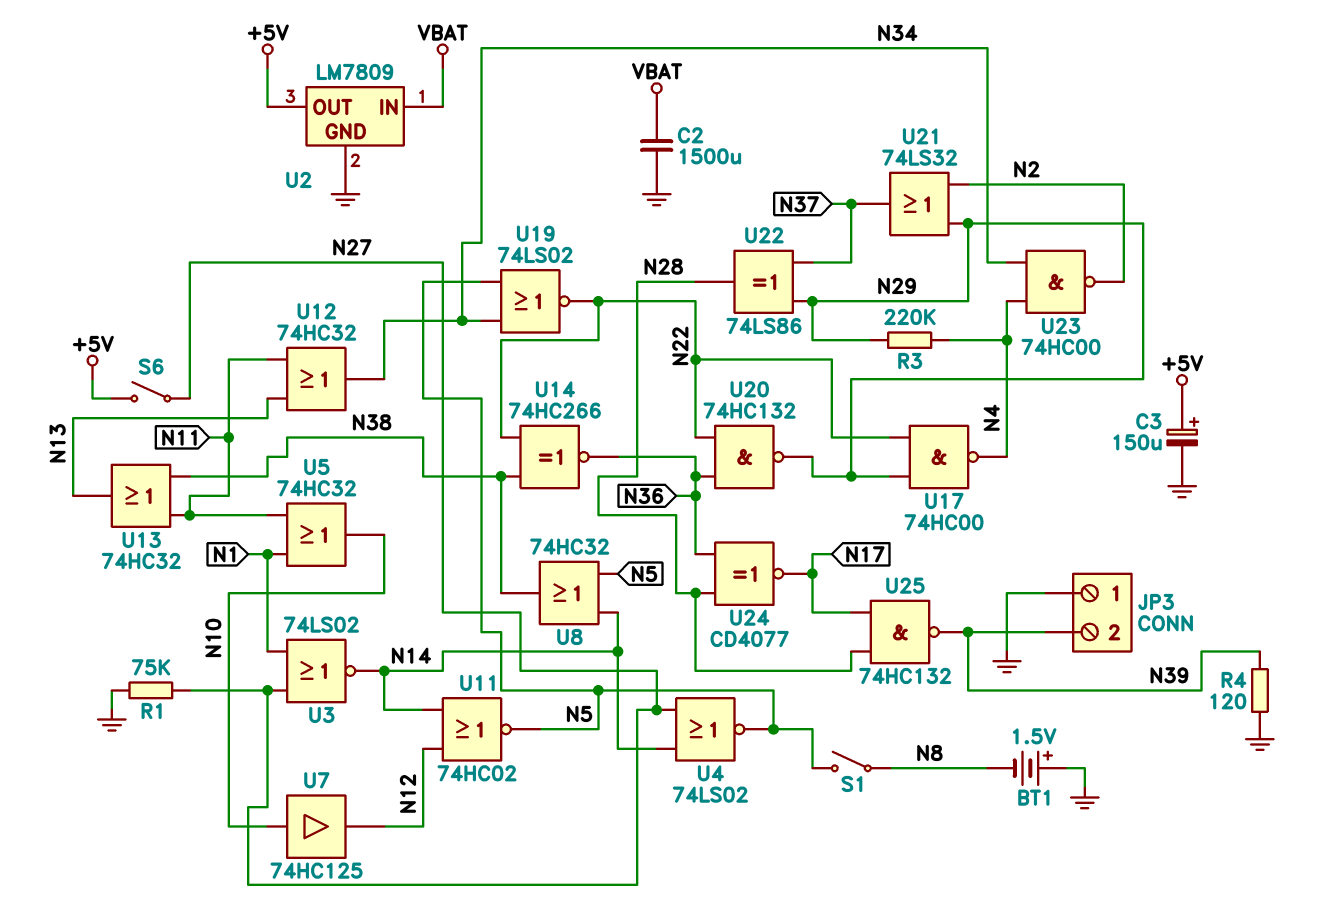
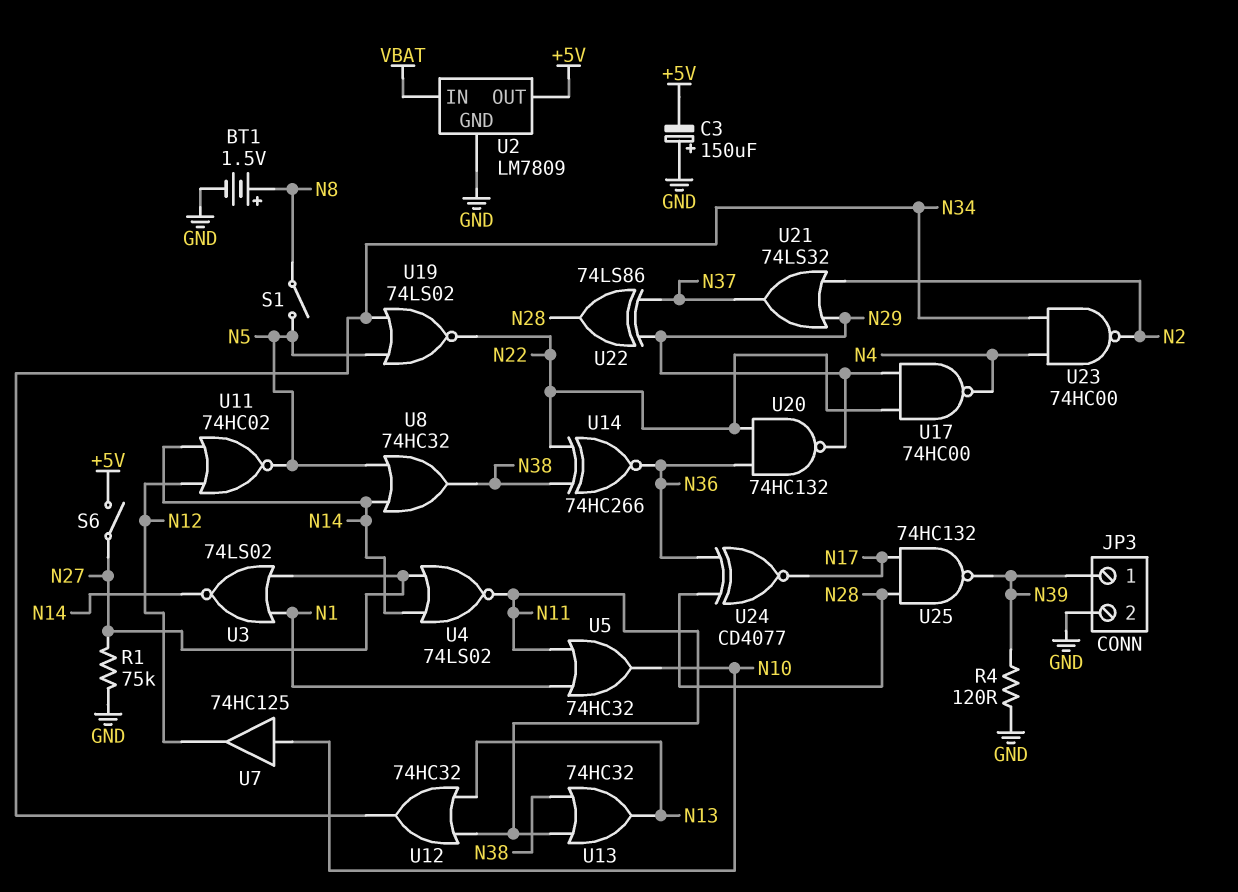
BT1: 1.5V (plus GND, minus N8) -> 1.5V (plus N8, minus GND)
C2: 1500uF (GND, VBAT) -> none
C3: 150uF (plus +5V, minus GND) -> 150uF (plus GND, minus +5V)
JP3 pin 1: GND -> N39
JP3 pin 2: N39 -> GND
R3: 220k (N4, N29) -> none
U4: NOR 74LS02 (in N14, in N27, out N5) -> NOR 74LS02 (in N14, in N27, out N11)

